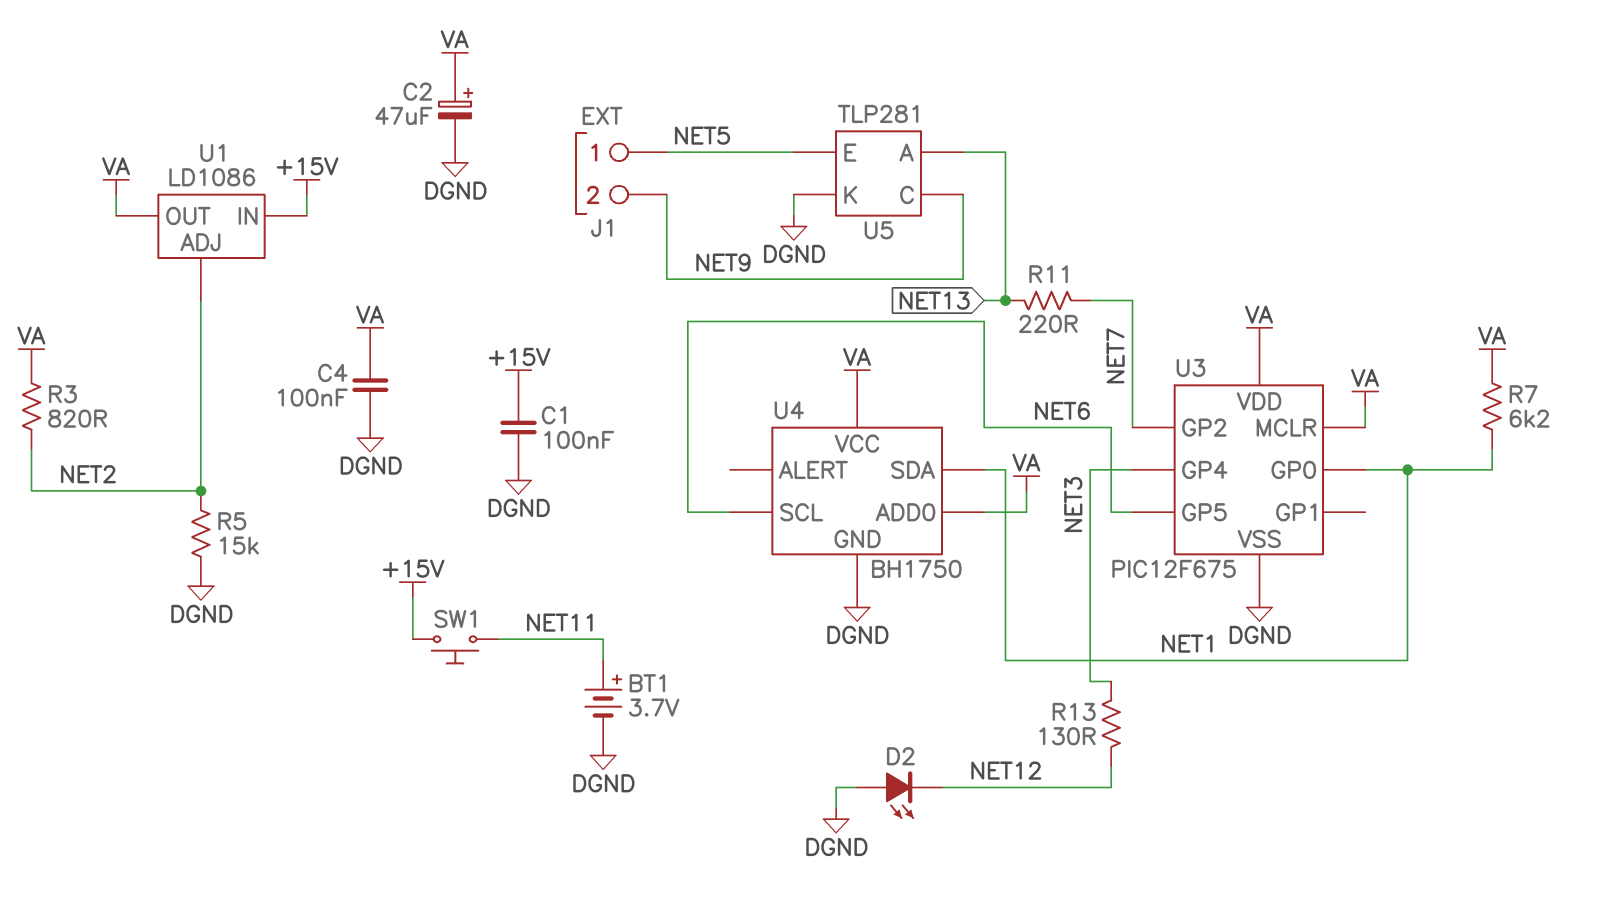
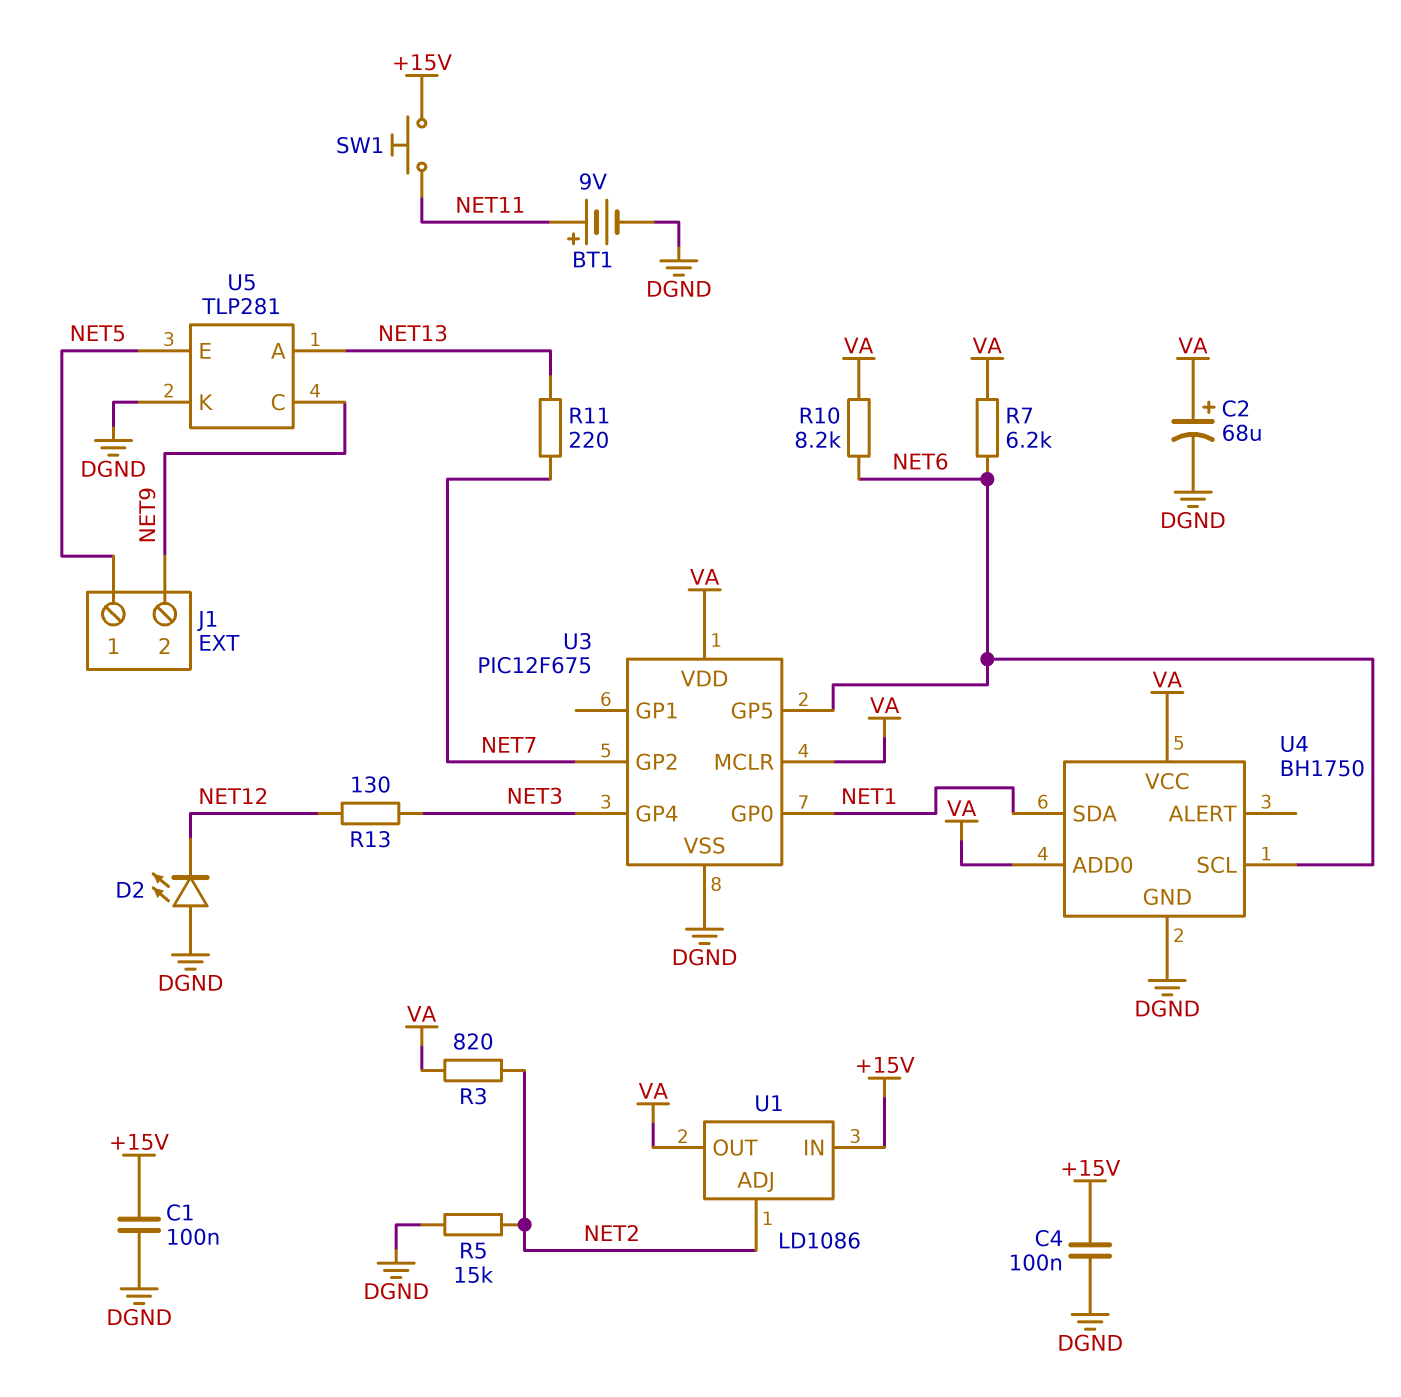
BT1: 3.7V (plus NET11, minus DGND) -> 9V (plus NET11, minus DGND)
C2: 47uF (plus VA, minus DGND) -> 68uF (plus VA, minus DGND)
C4: 100nF (DGND, VA) -> 100nF (+15V, DGND)
R7: 6.2k (NET1, VA) -> 6.2k (NET6, VA)
R10: none -> 8.2k (NET6, VA)

